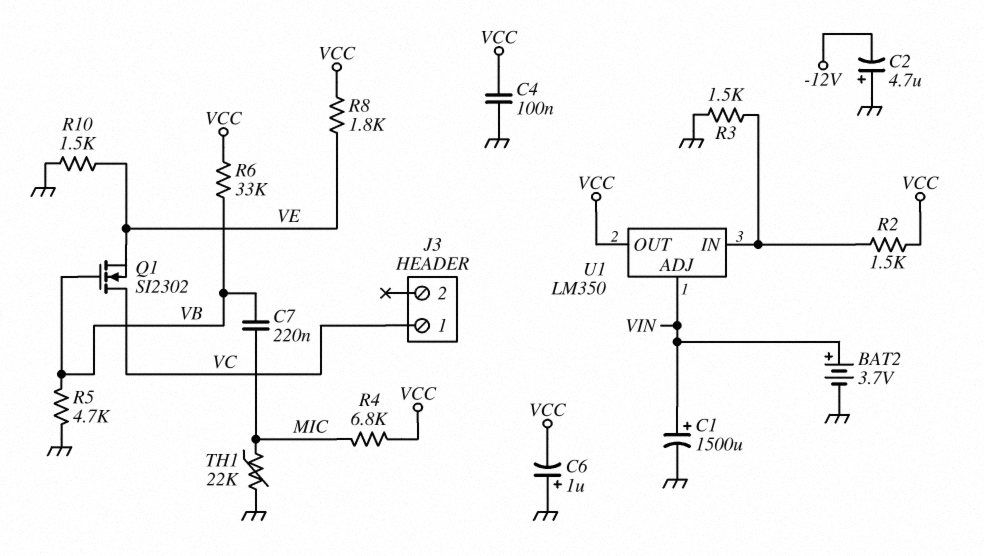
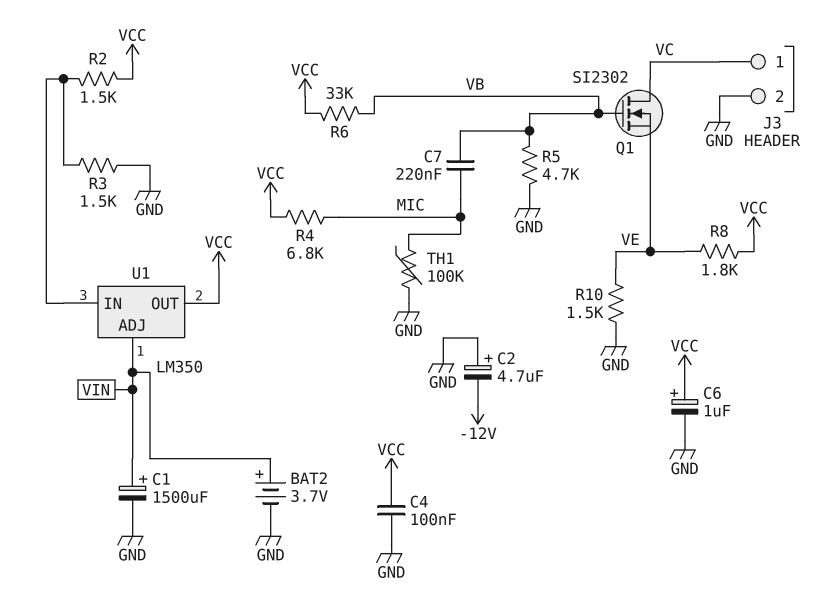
C6: 1uF (plus GND, minus VCC) -> 1uF (plus VCC, minus GND)
J3 pin 2: none -> GND
TH1: 22k (GND, MIC) -> 100k (GND, MIC)

